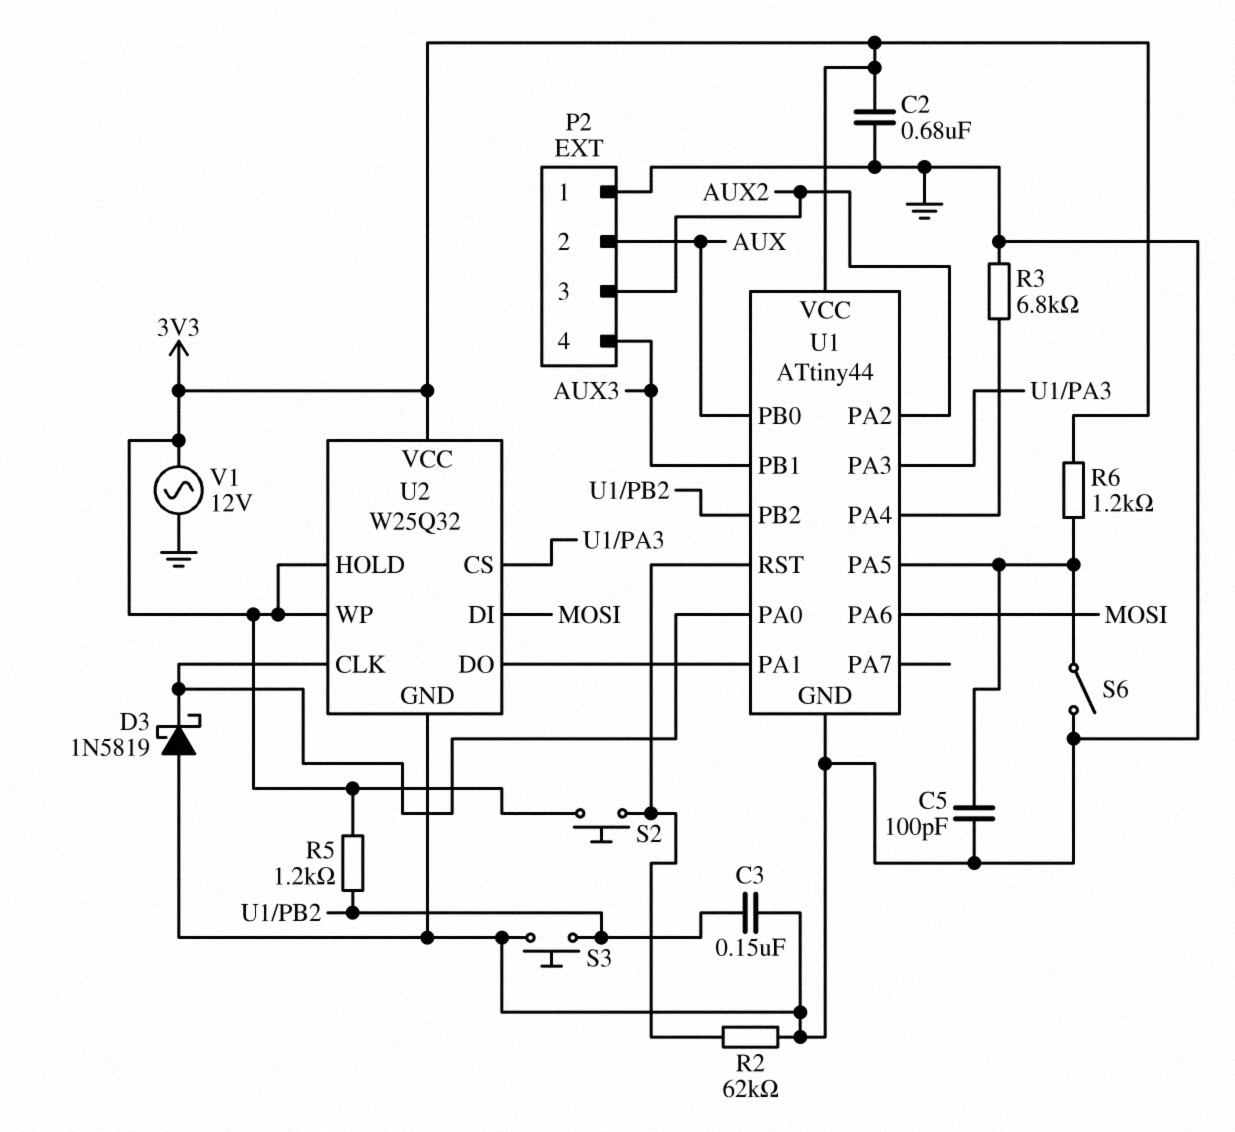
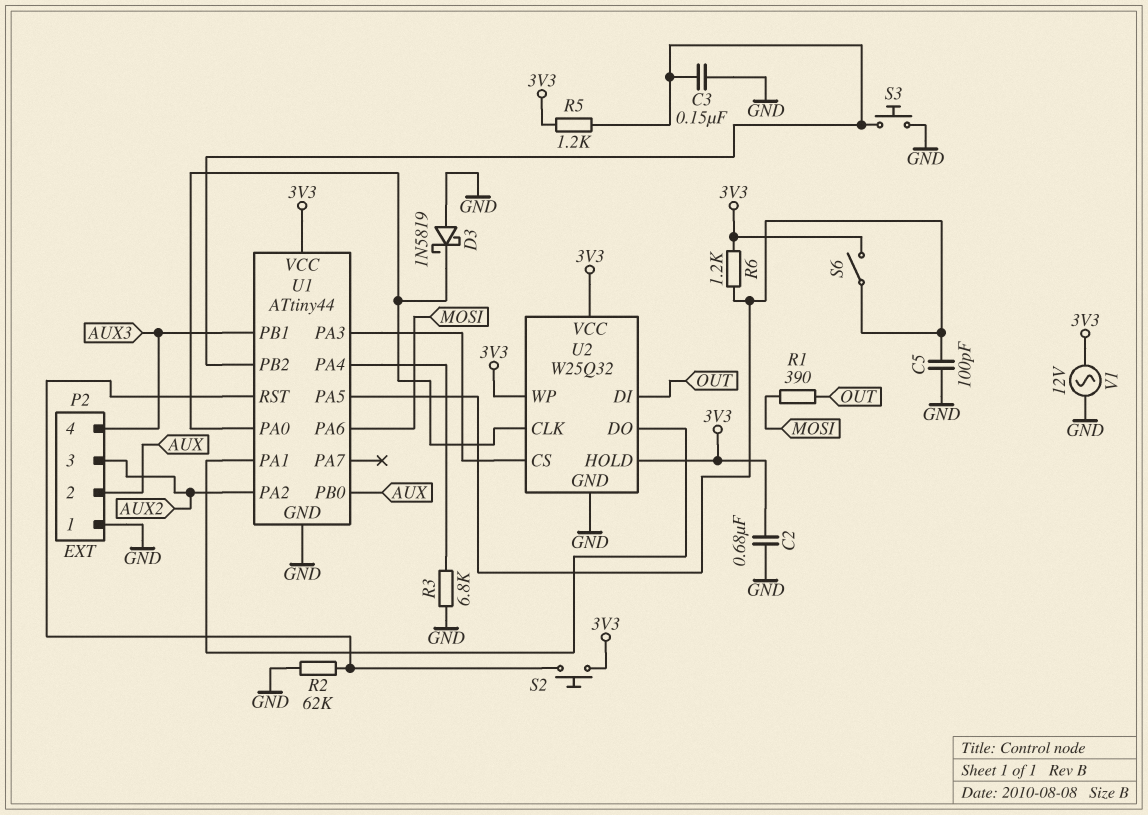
R1: none -> 390 (MOSI, OUT)
S6: switch (GND, U1/PA5) -> switch (3V3, U1/PA5)
U2 pin DI: MOSI -> OUT

